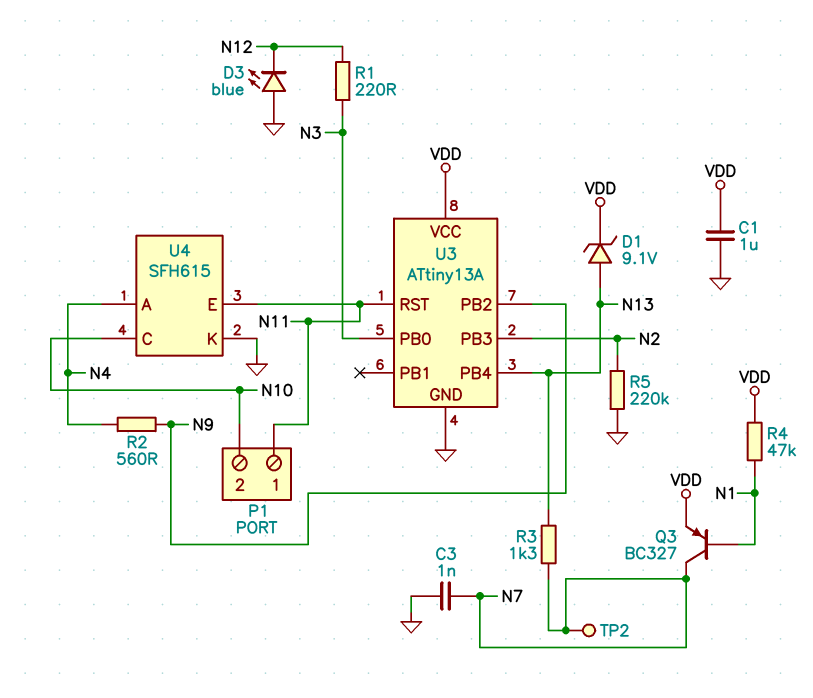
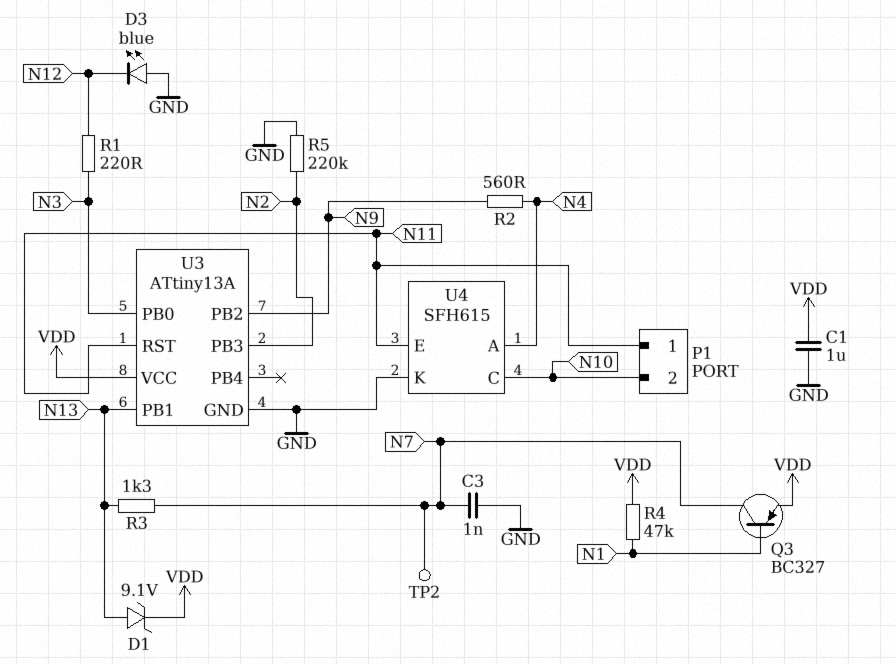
U3 pin PB1: none -> N13
U3 pin PB4: N13 -> none

